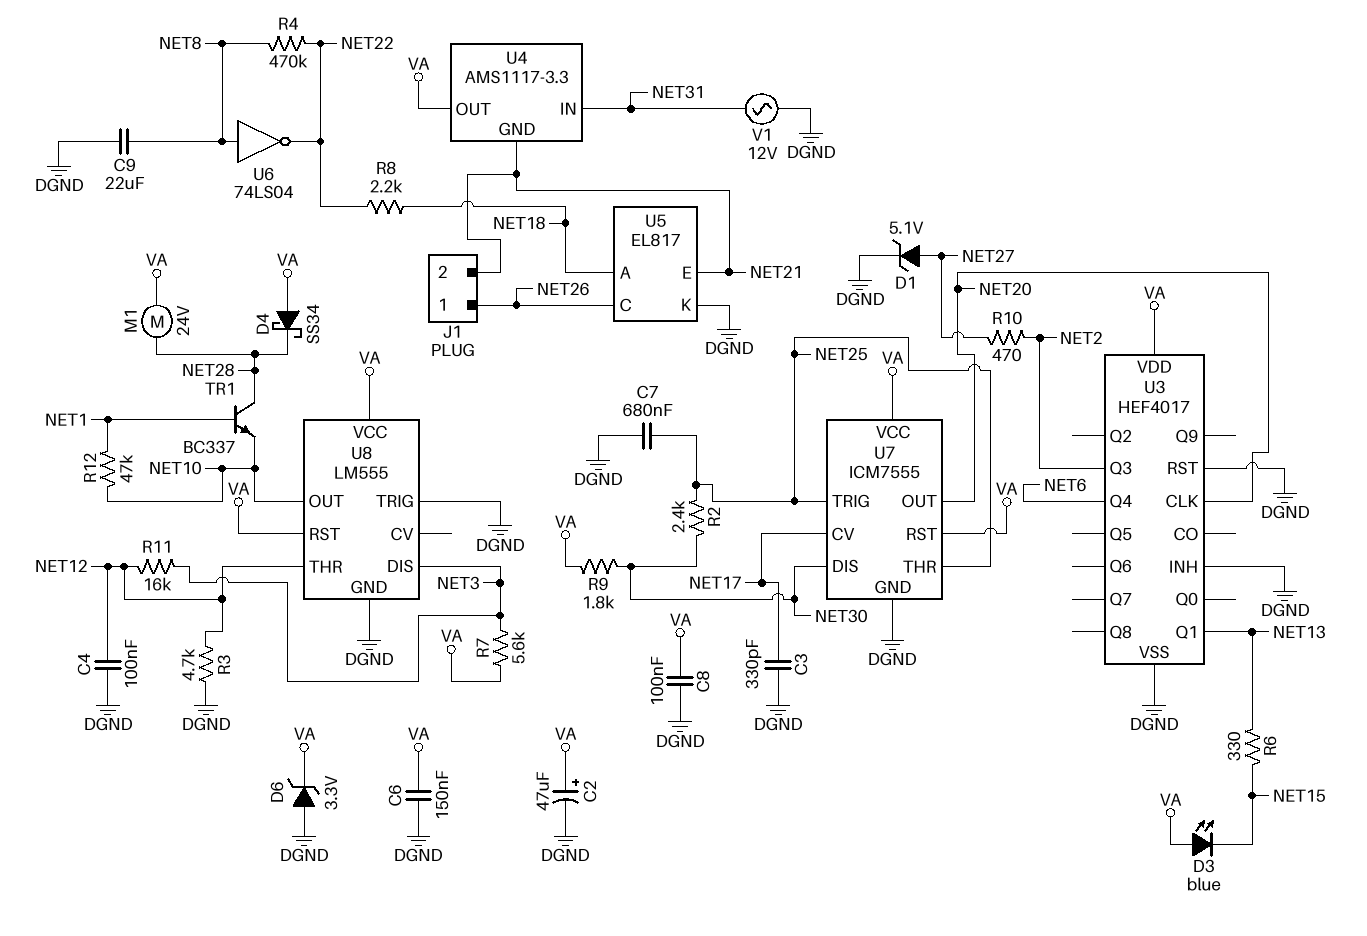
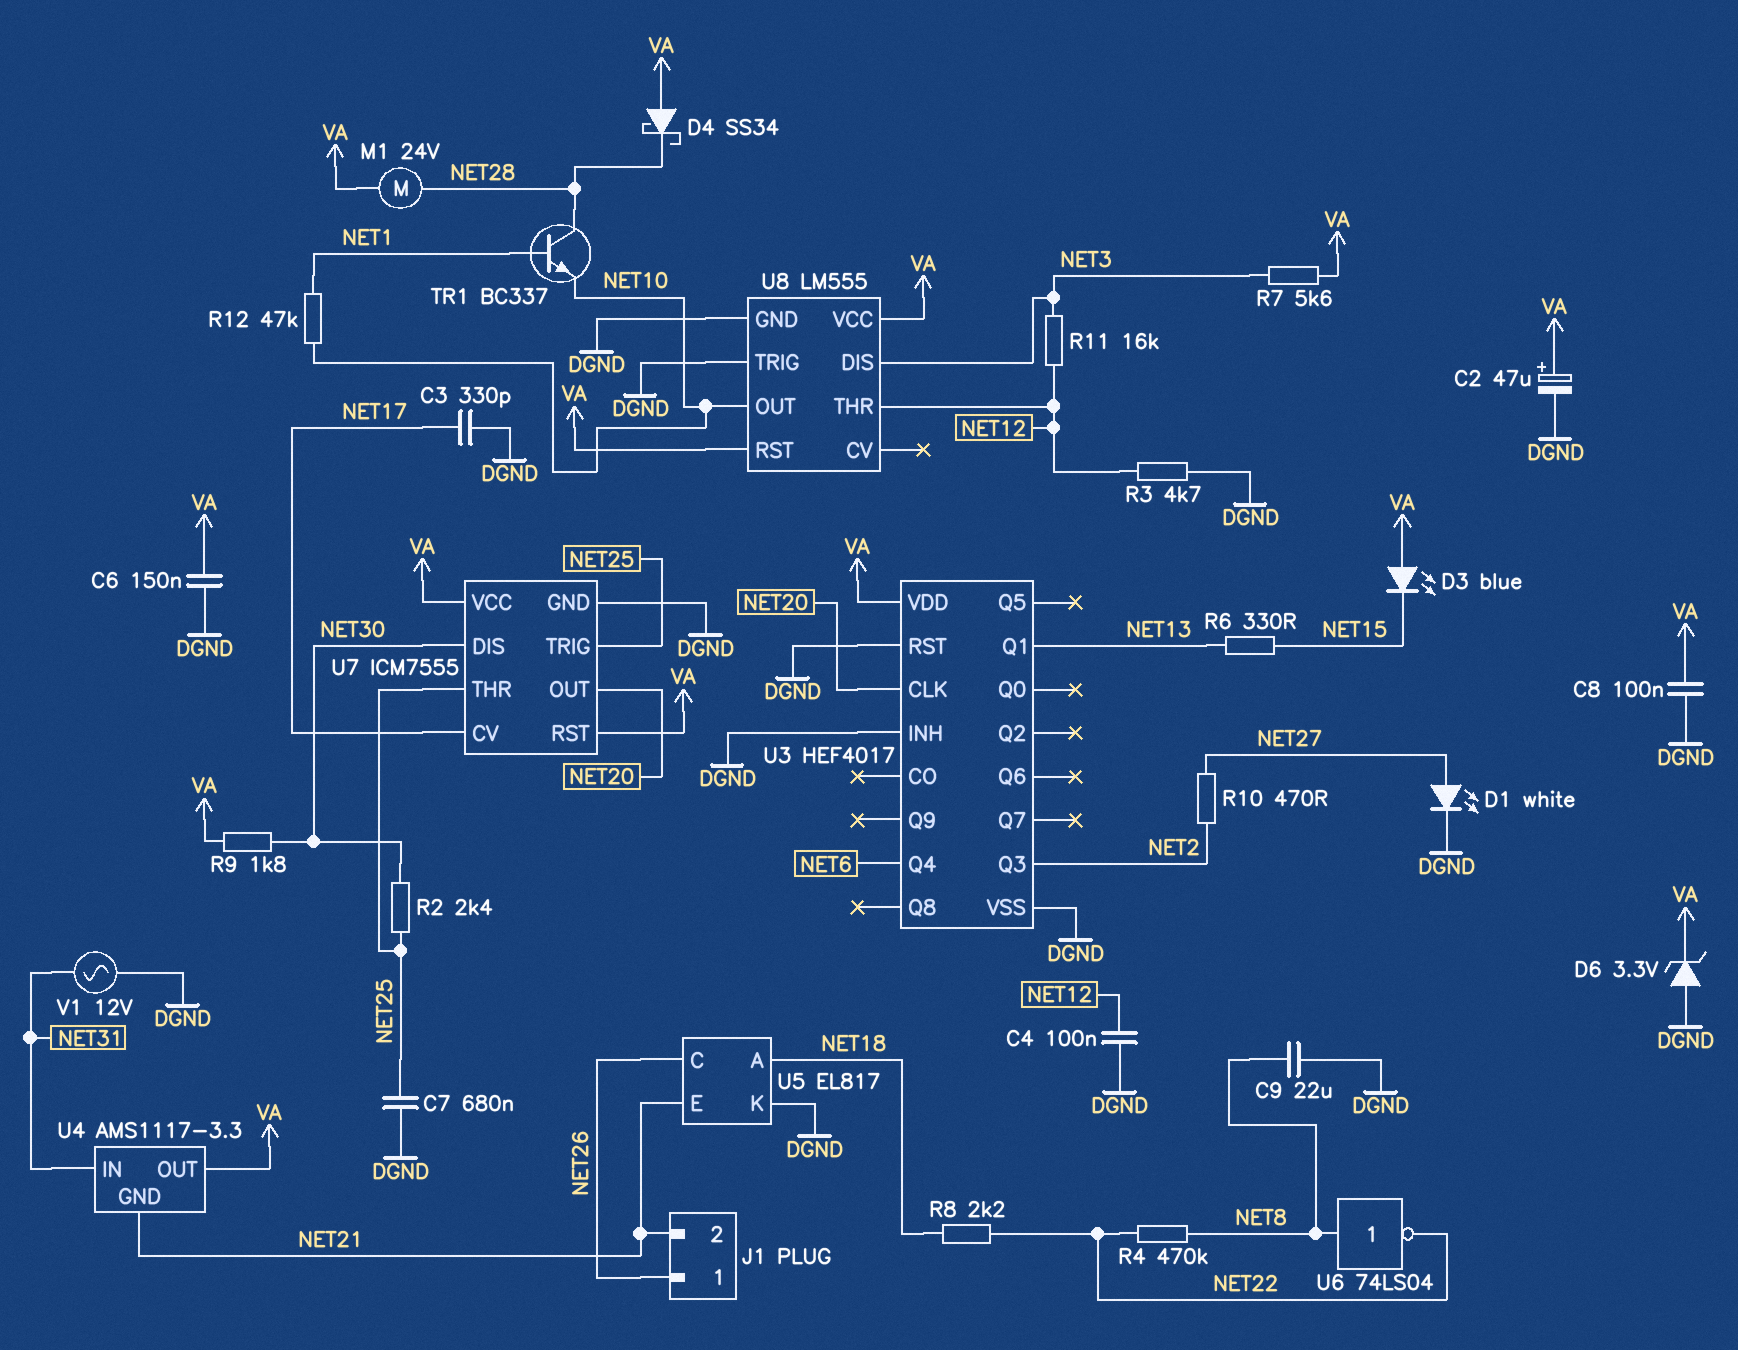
D1: zener 5.1V (A NET27, K DGND) -> LED white (A NET27, K DGND)

